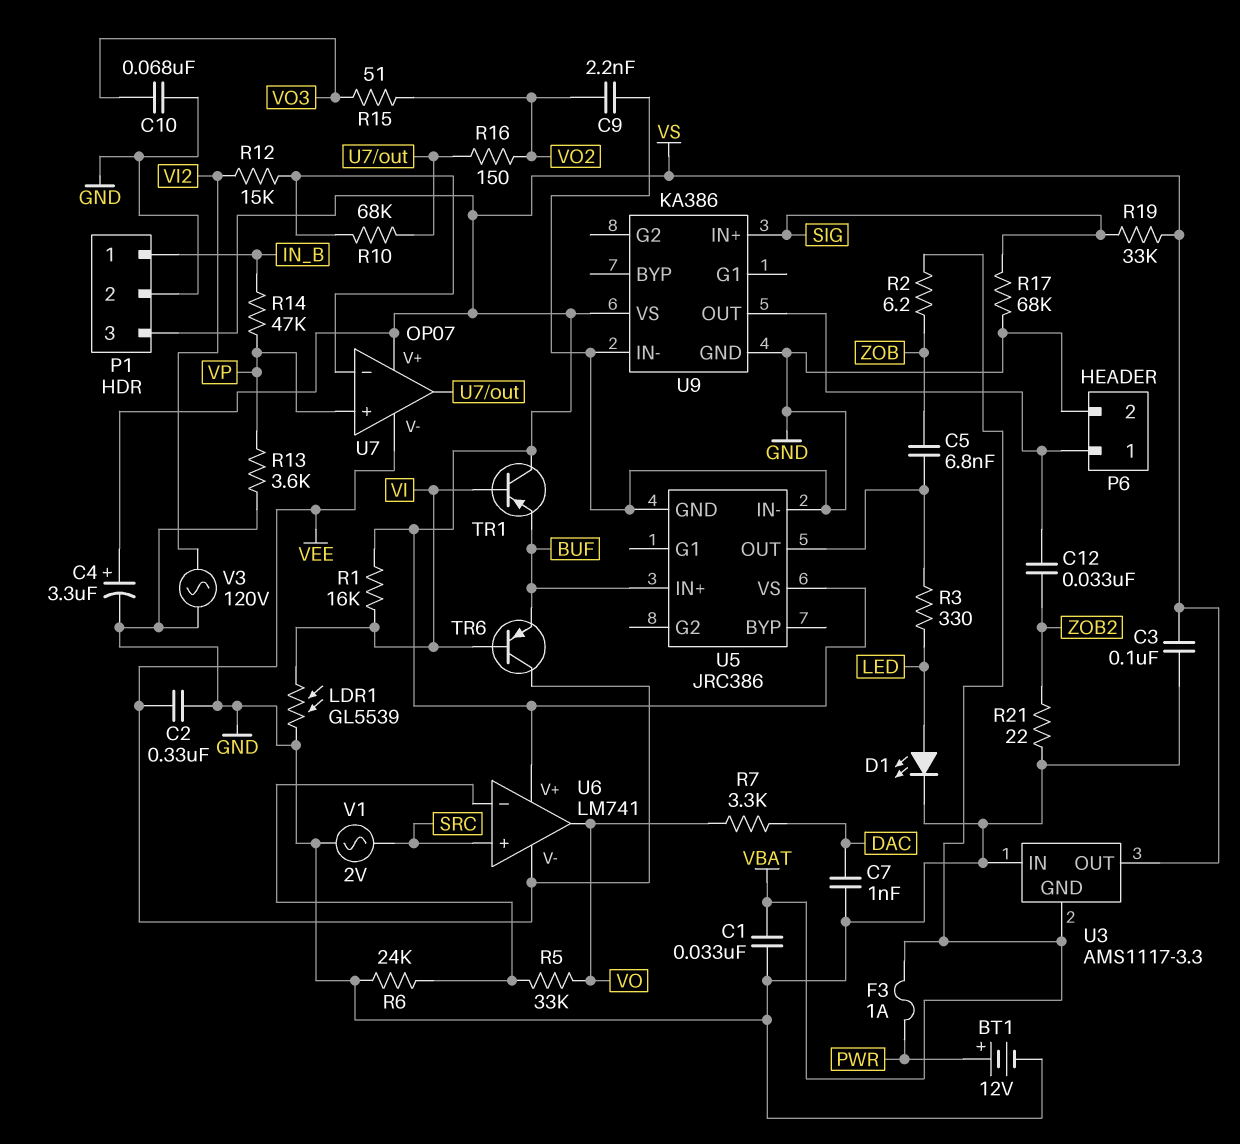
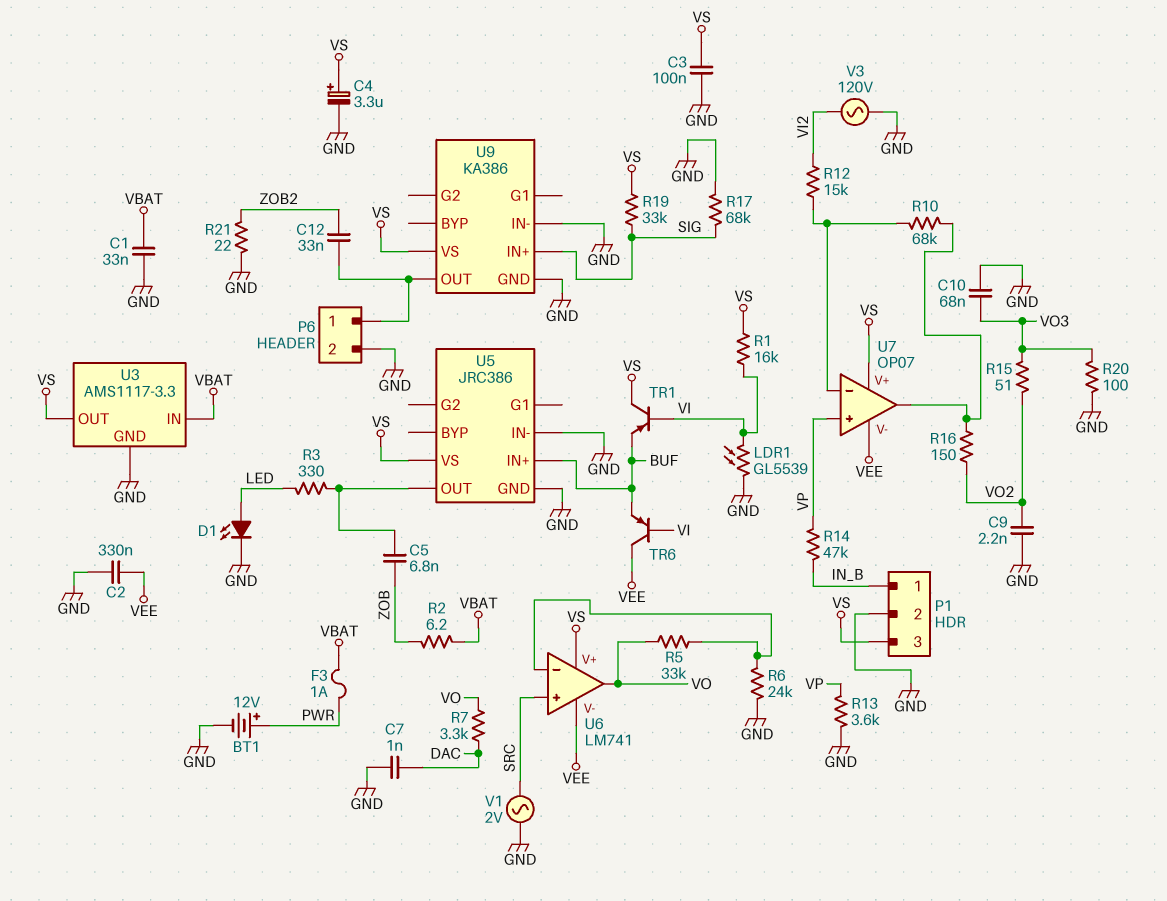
R20: none -> 100 (GND, VO3)
U3 pin GND: VBAT -> GND
U3 pin IN: GND -> VBAT

